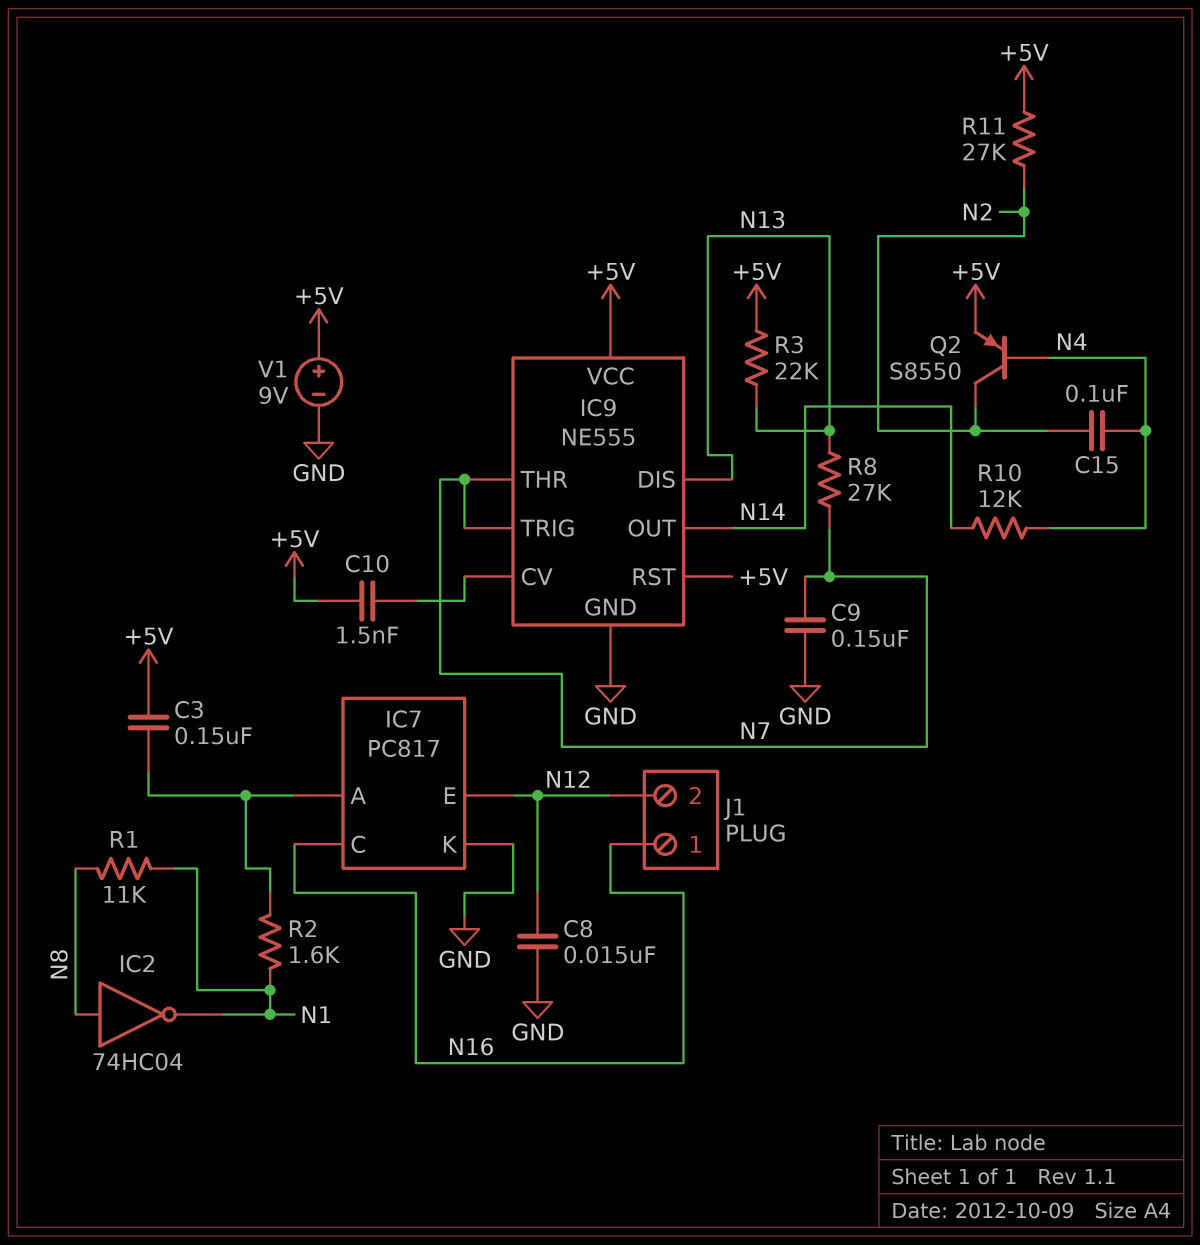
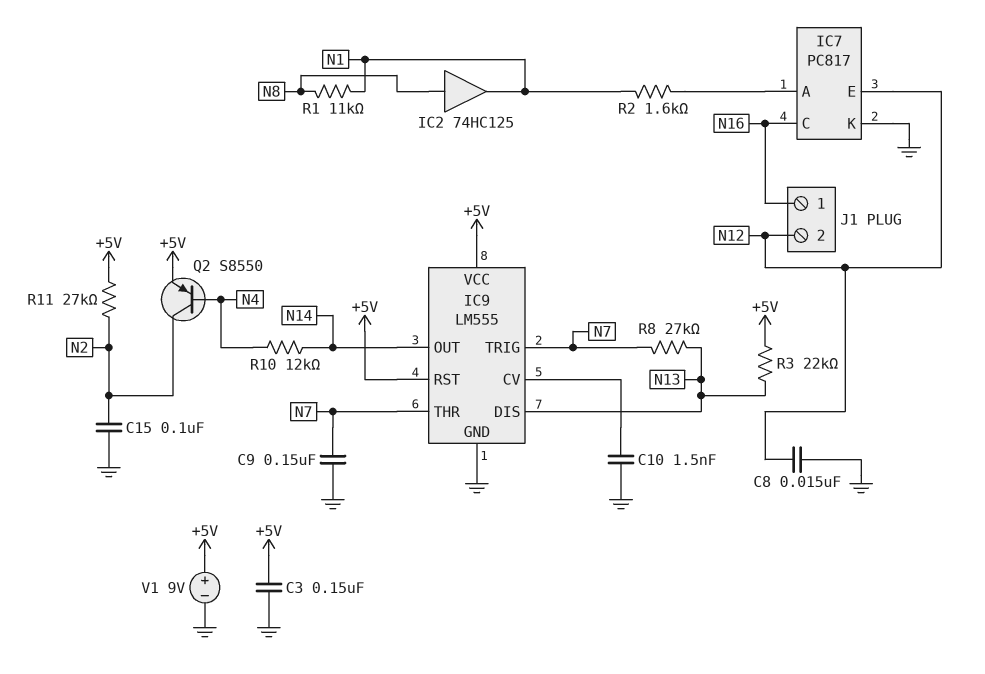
C3: 150nF (+5V, IC7/A) -> 150nF (+5V, GND)
C10: 1.5nF (+5V, IC9/CV) -> 1.5nF (GND, IC9/CV)
C15: 100nF (N2, N4) -> 100nF (GND, N2)
IC2: NOT 74HC04 (in N8, out N1) -> buffer 74HC125 (in N8, out N1)
IC9: NE555 -> LM555

